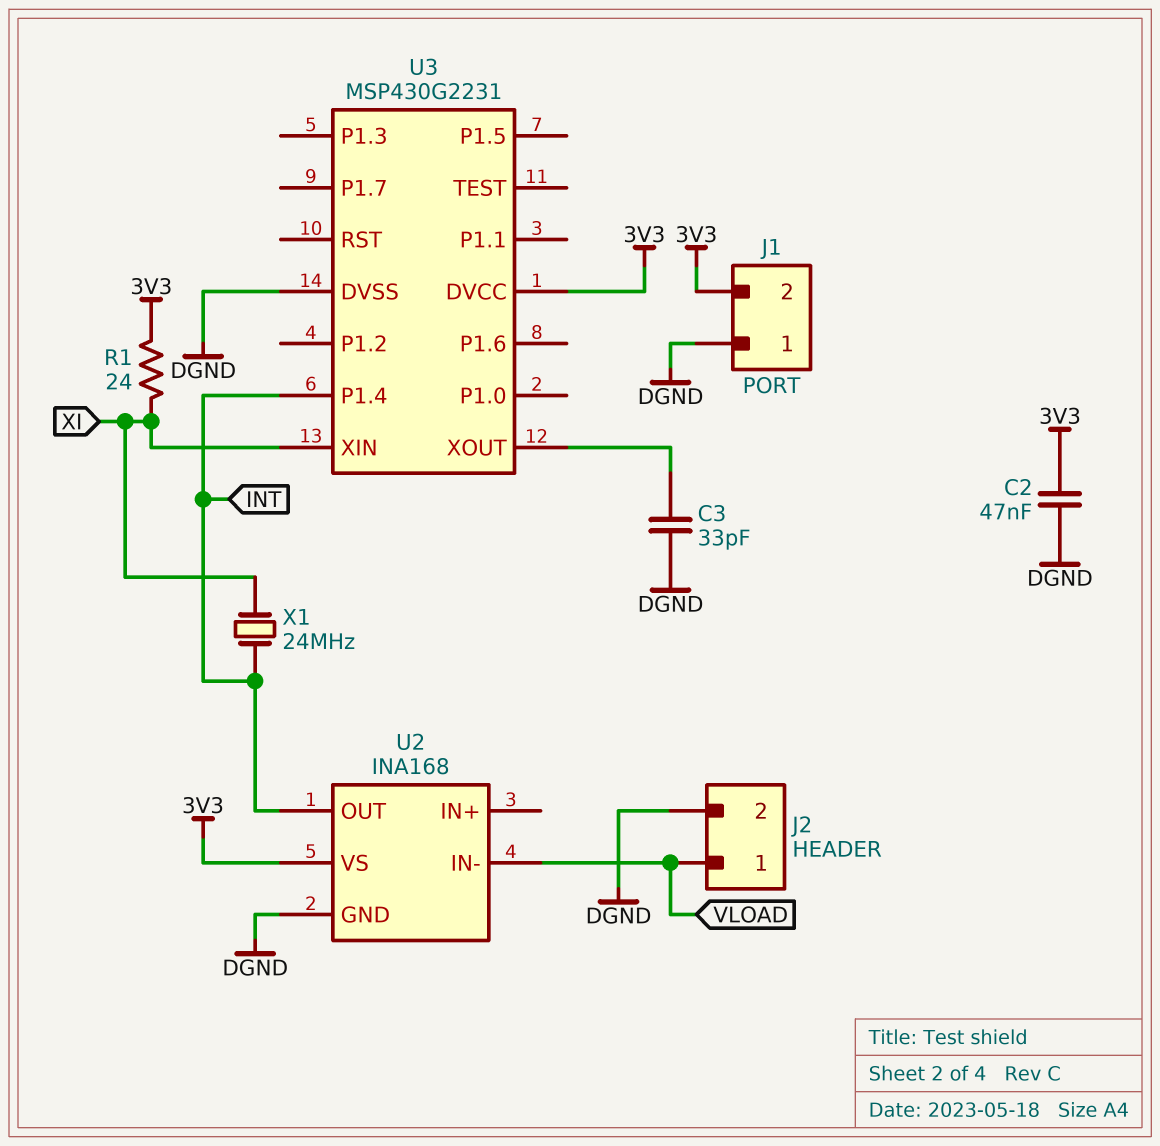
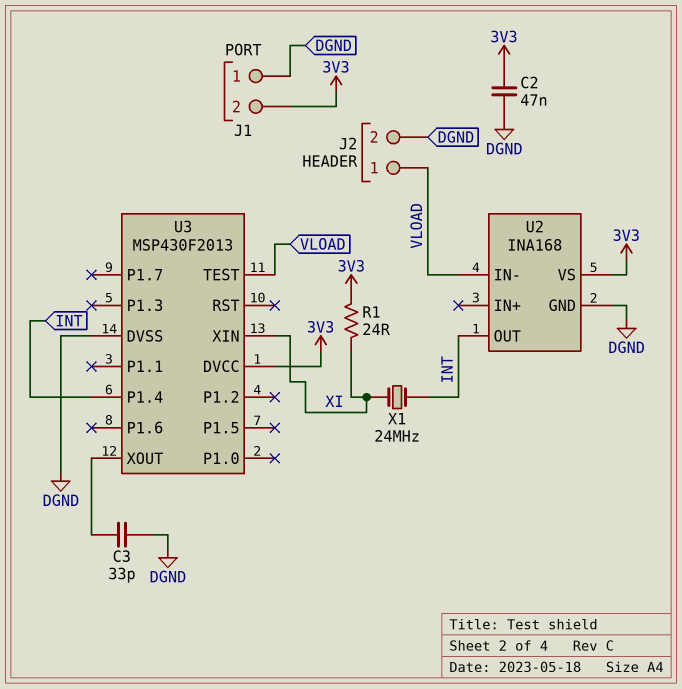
U3: MSP430G2231 -> MSP430F2013
U3 pin TEST: none -> VLOAD

